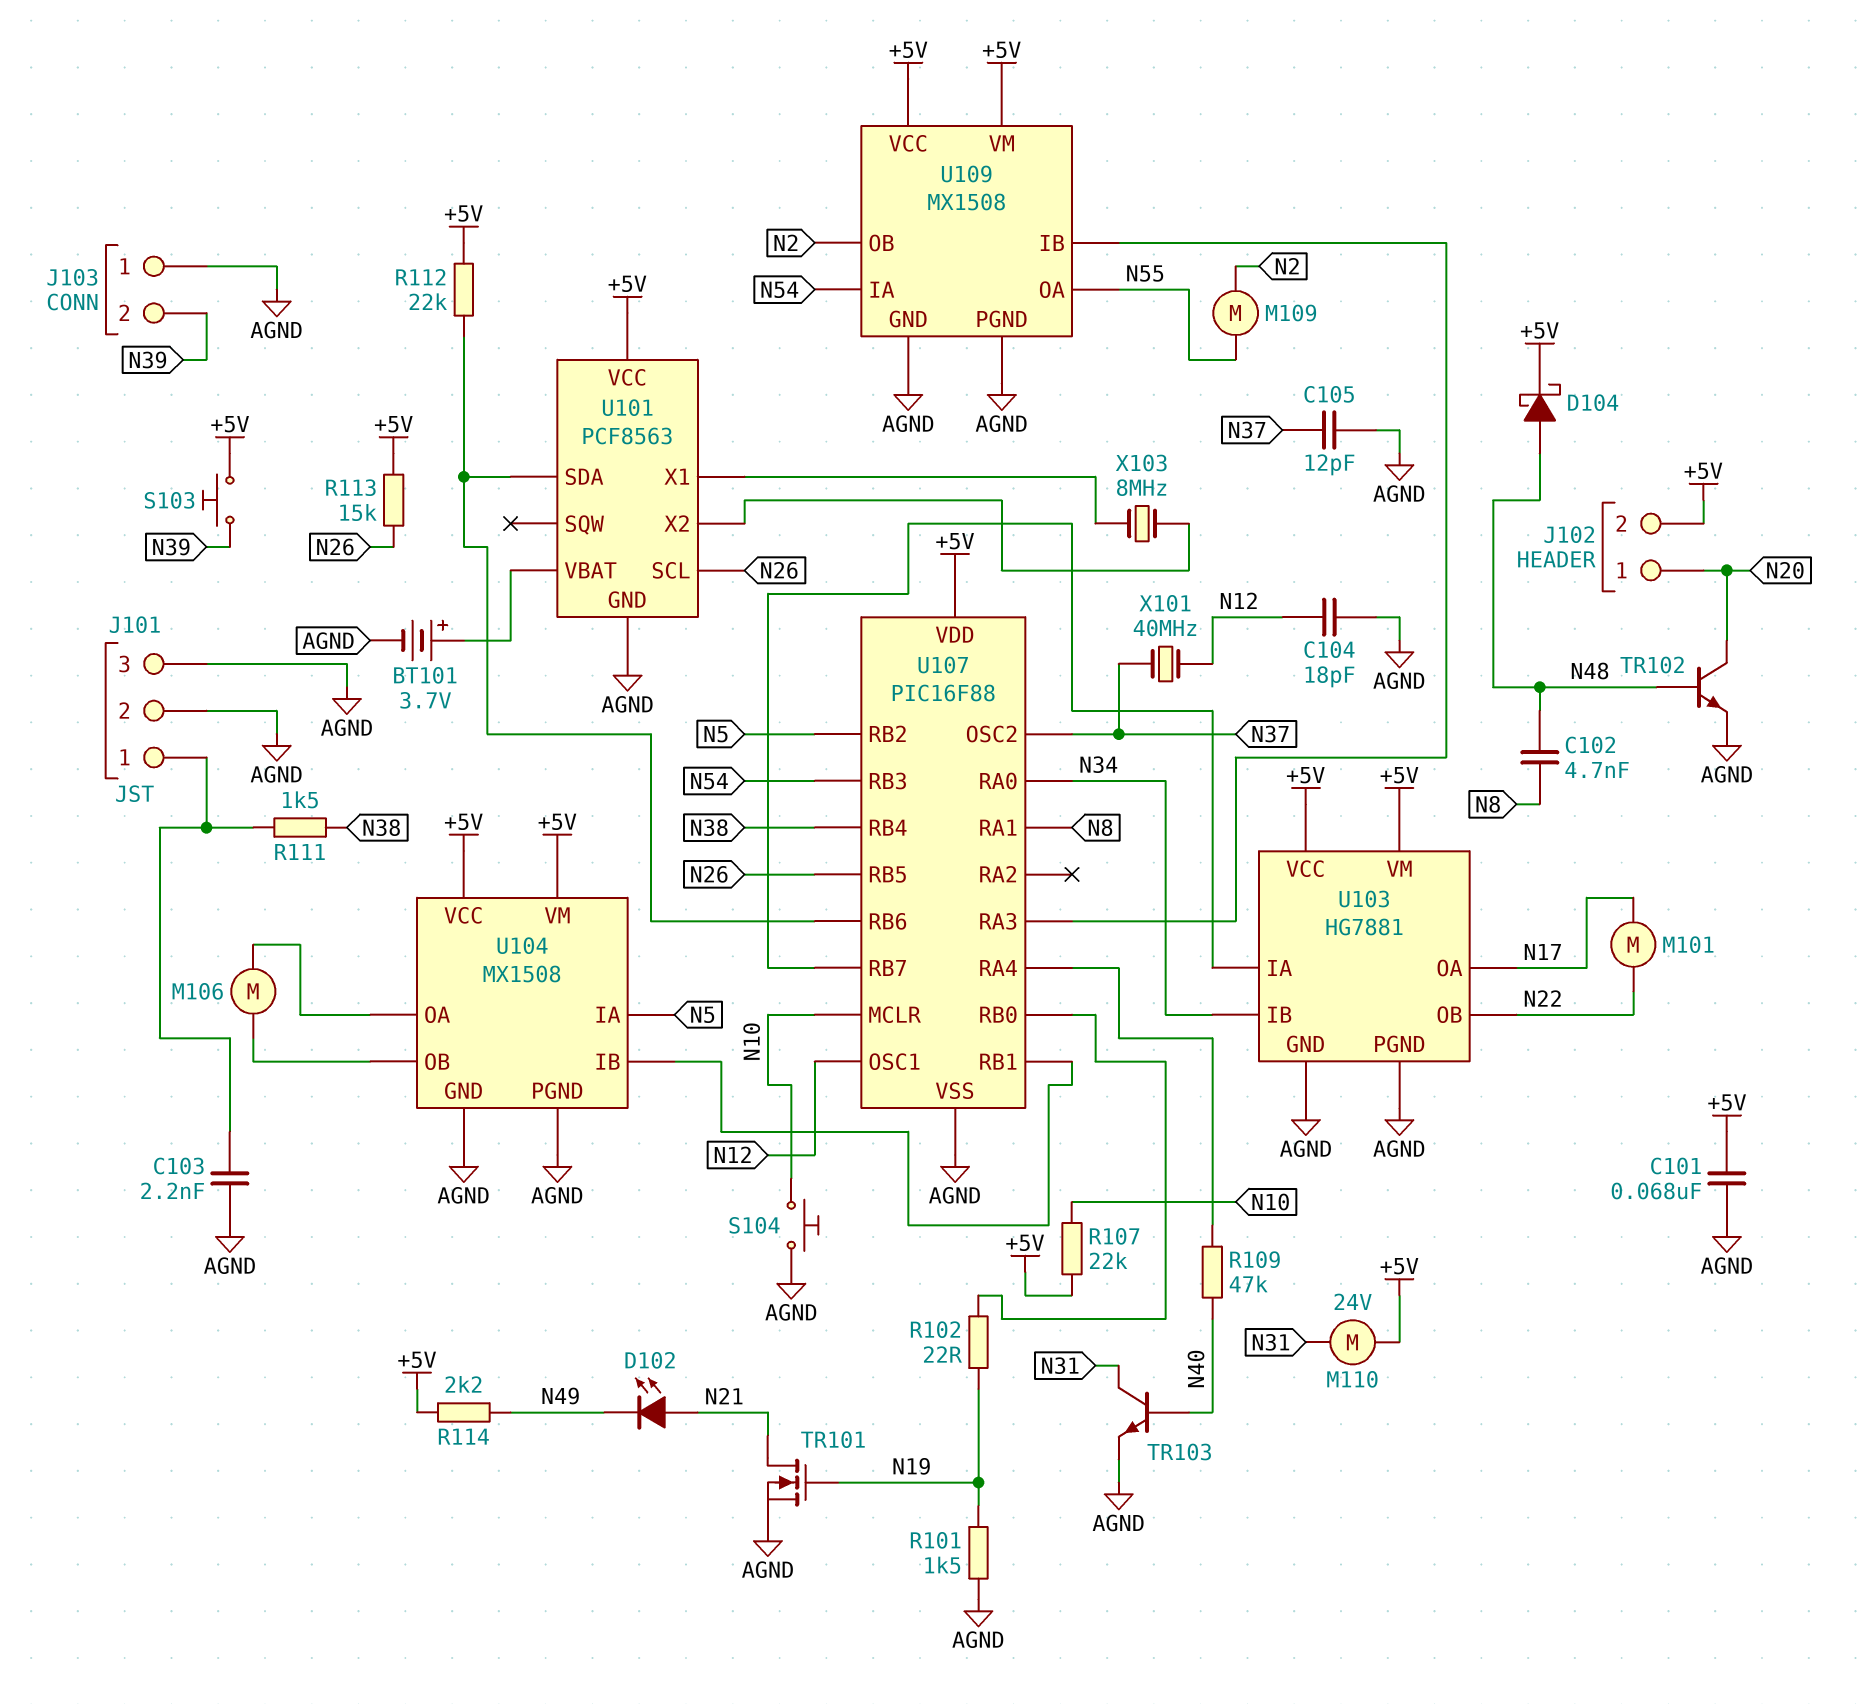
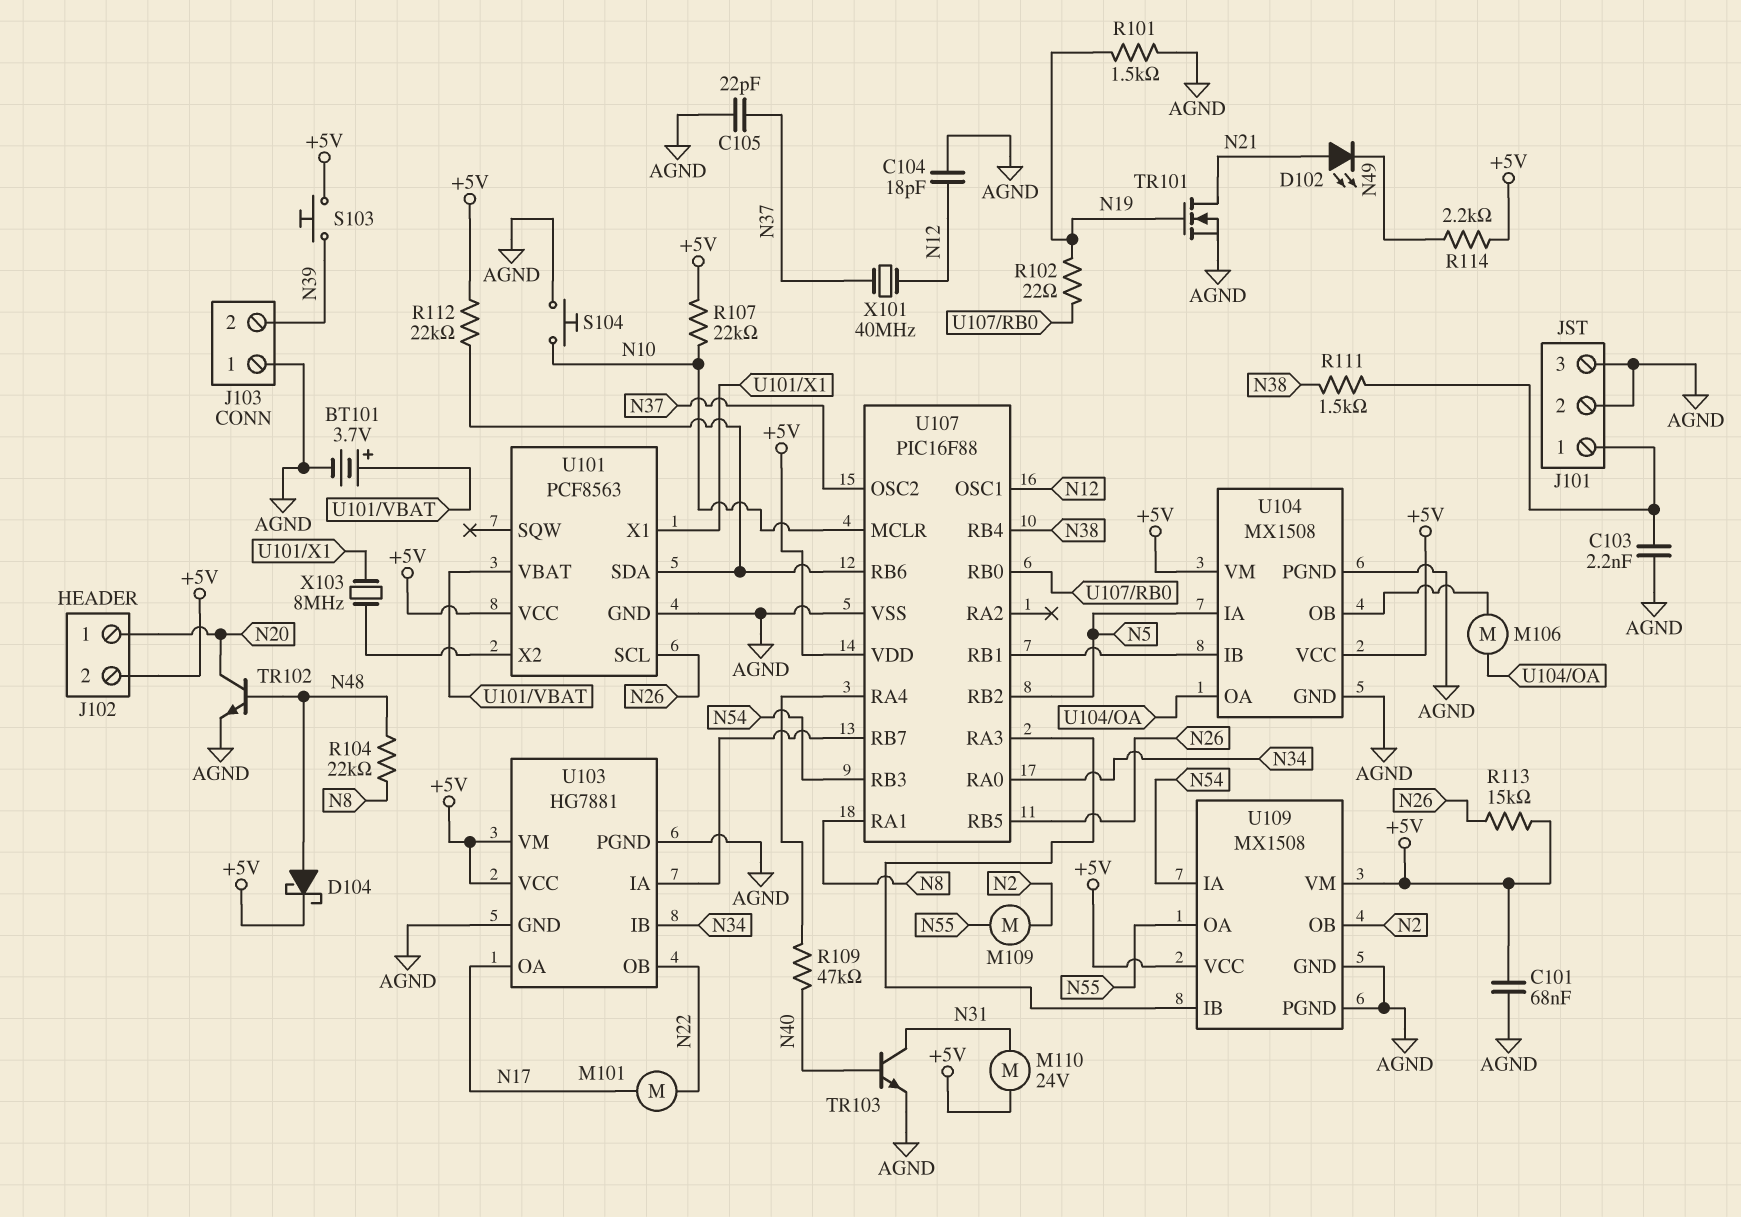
C102: 4.7nF (N8, N48) -> none
C105: 12pF (AGND, N37) -> 22pF (AGND, N37)
R104: none -> 22k (N8, N48)

